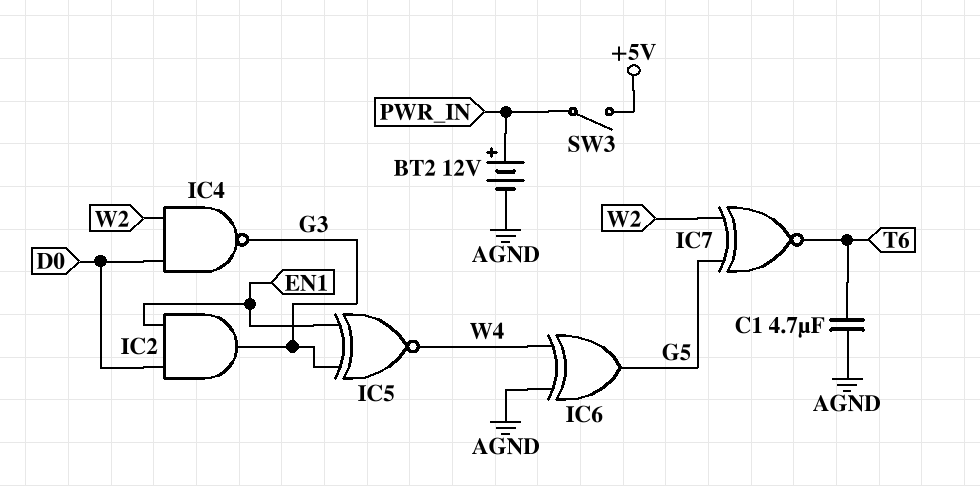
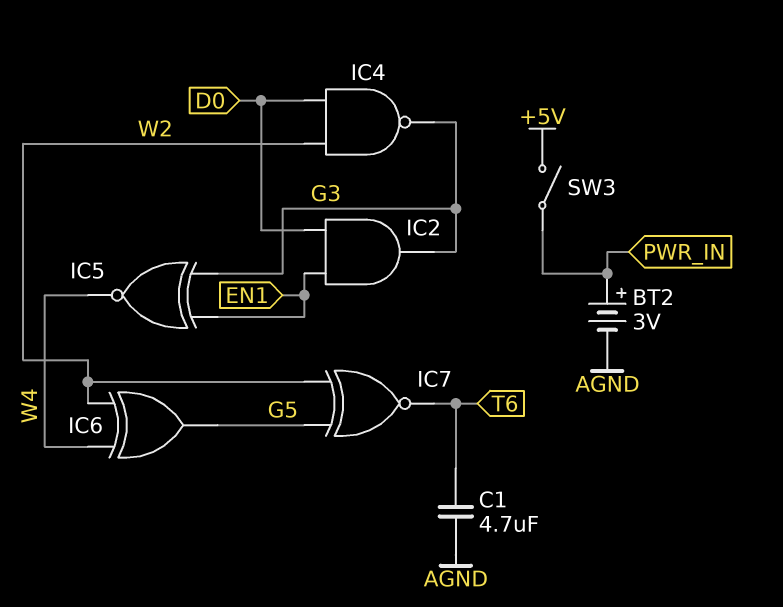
BT2: 12V (plus PWR_IN, minus AGND) -> 3V (plus PWR_IN, minus AGND)
IC6: XOR (in AGND, in W4, out G5) -> XOR (in W2, in W4, out G5)

